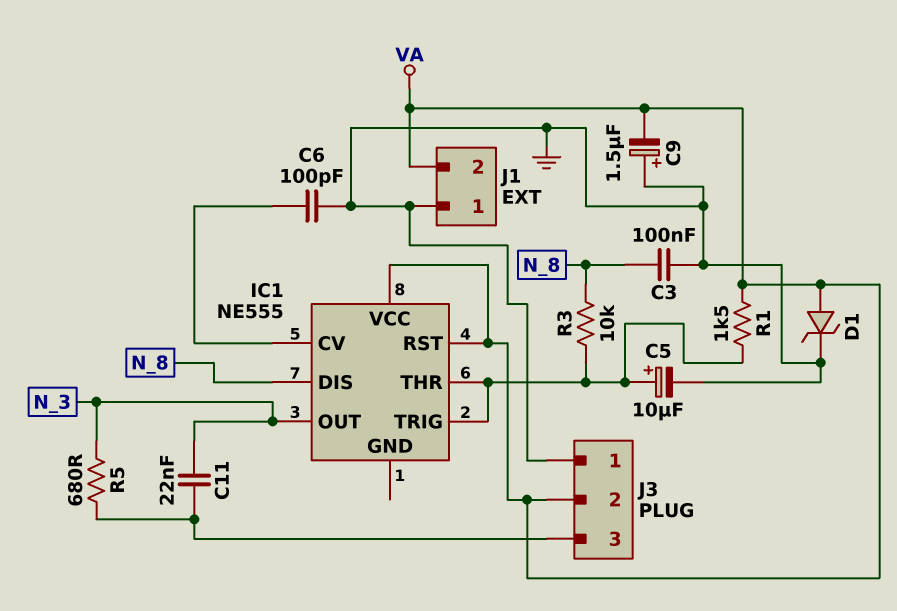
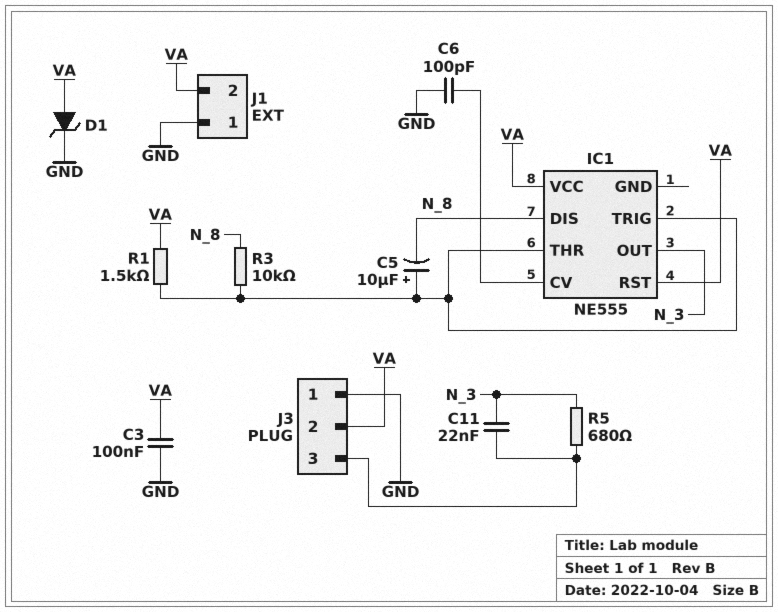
C3: 100nF (GND, N_8) -> 100nF (GND, VA)
C5: 10uF (plus IC1/THR, minus GND) -> 10uF (plus IC1/THR, minus N_8)
C9: 1.5uF (plus GND, minus VA) -> none

